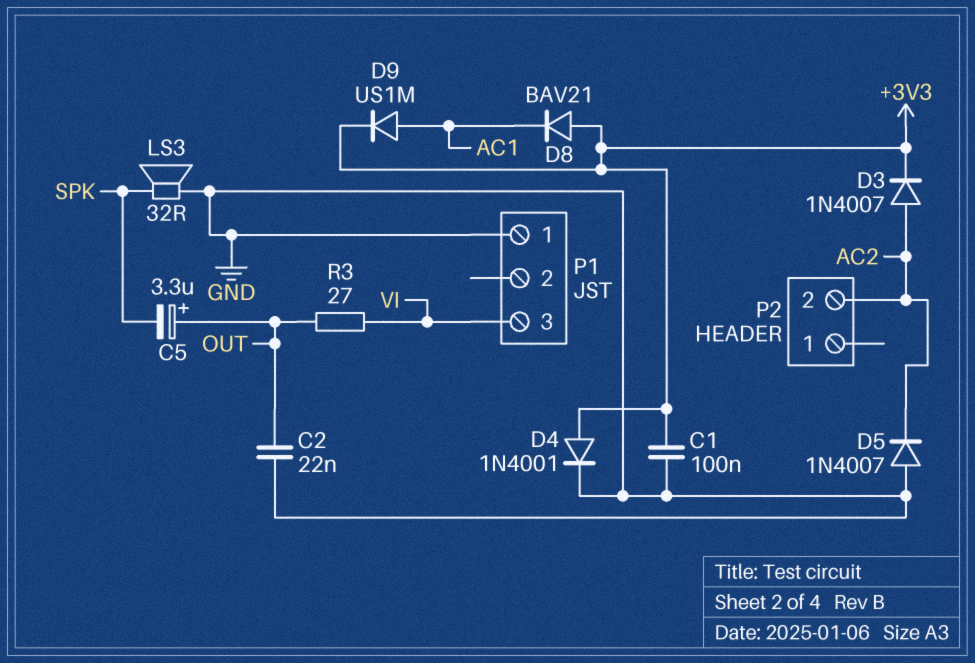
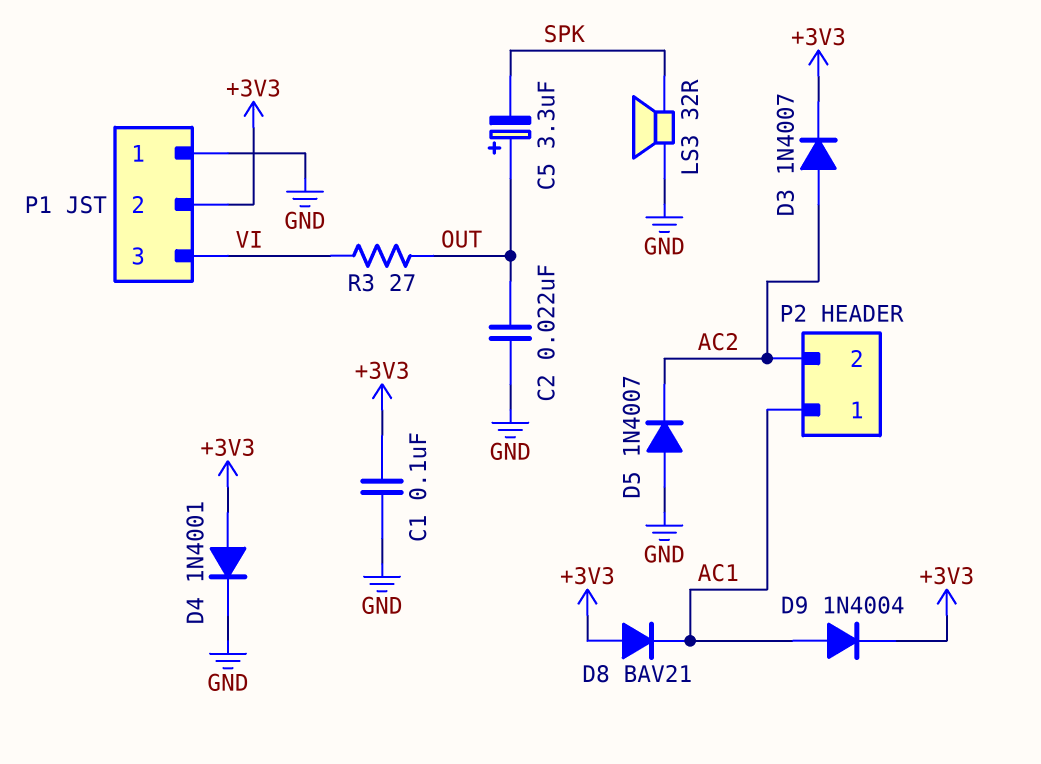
D9: diode US1M (A AC1, K +3V3) -> diode 1N4004 (A AC1, K +3V3)
P1 pin 2: none -> +3V3
P2 pin 1: none -> AC1

